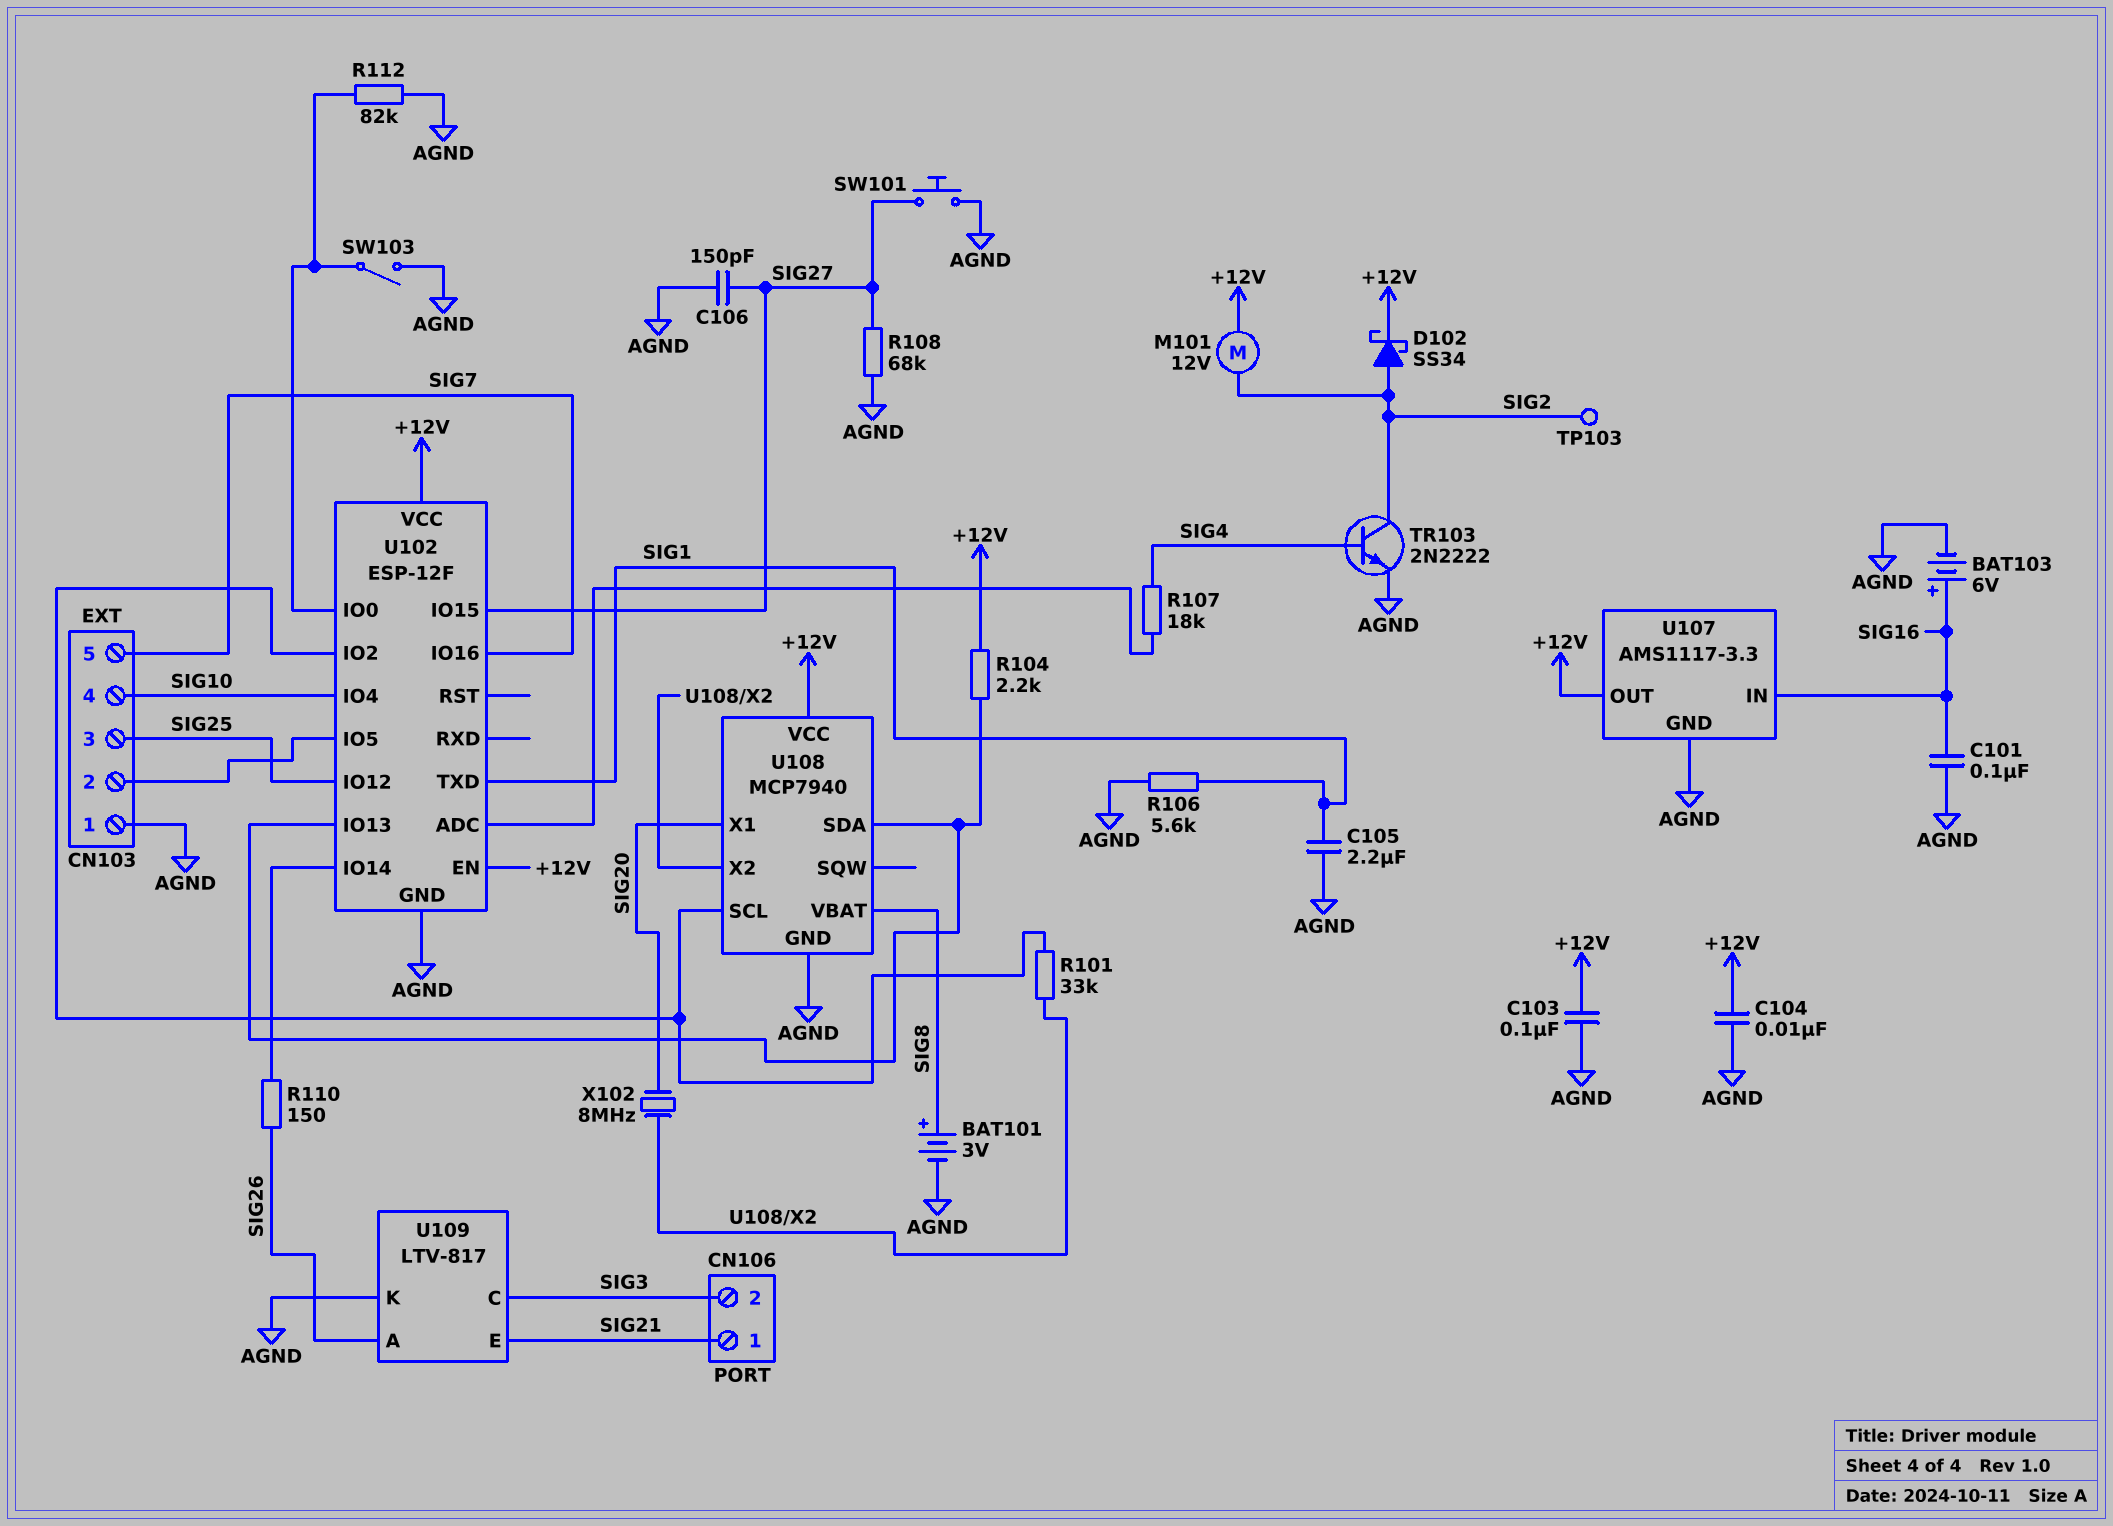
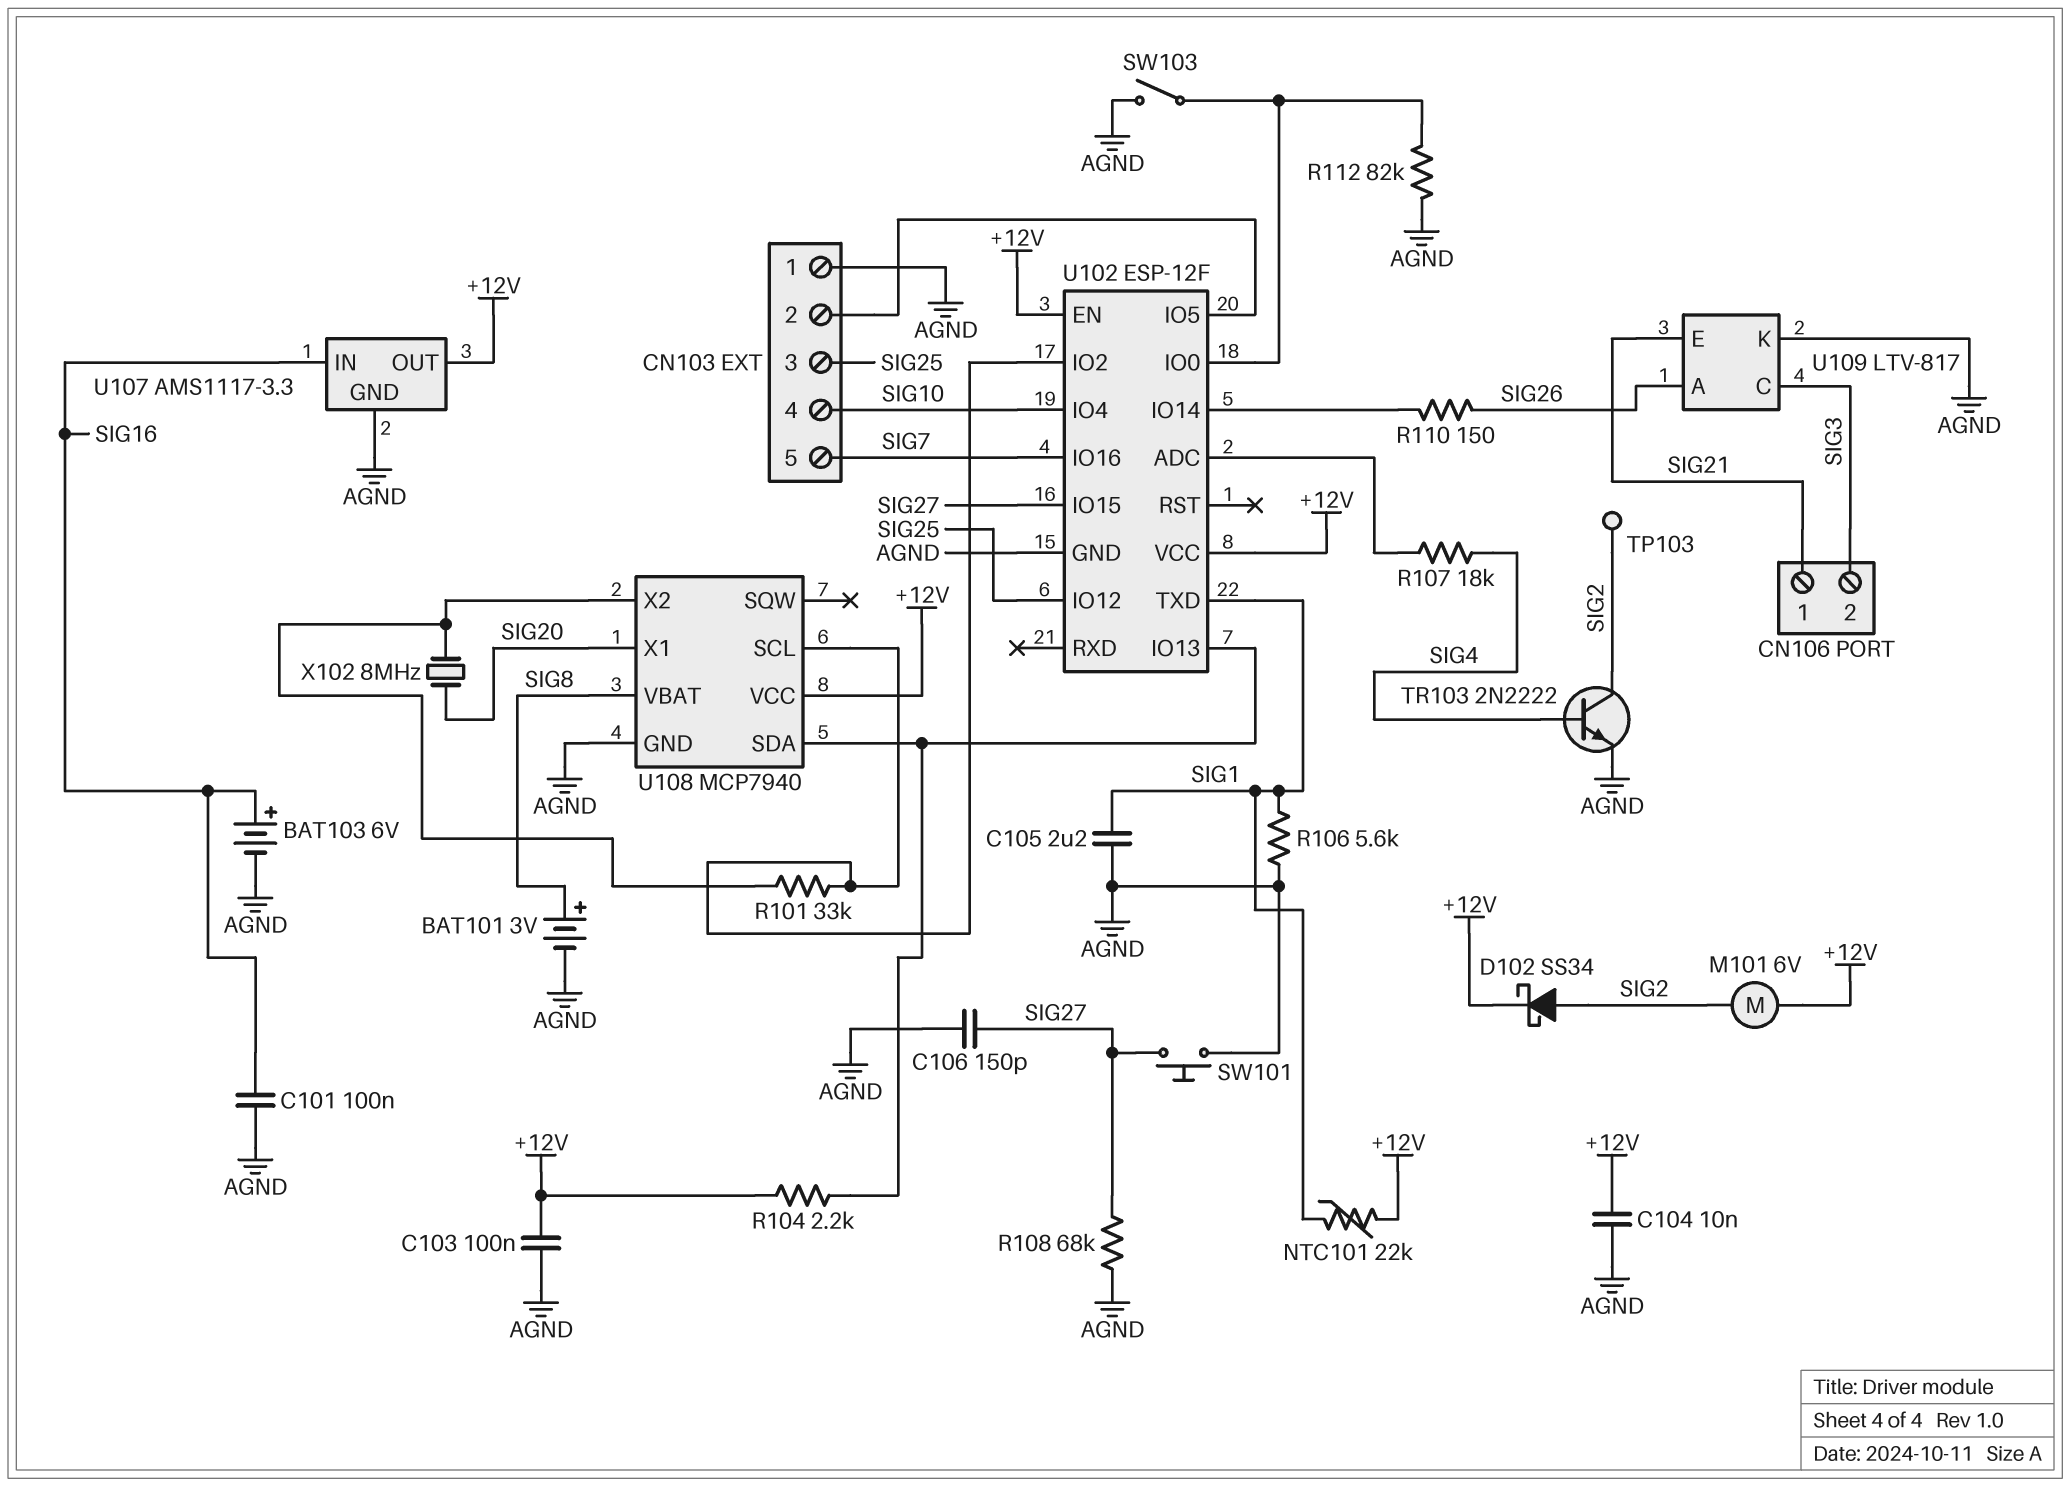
M101: motor 12V (+12V, SIG2) -> motor 6V (+12V, SIG2)
NTC101: none -> 22k (+12V, SIG1)

